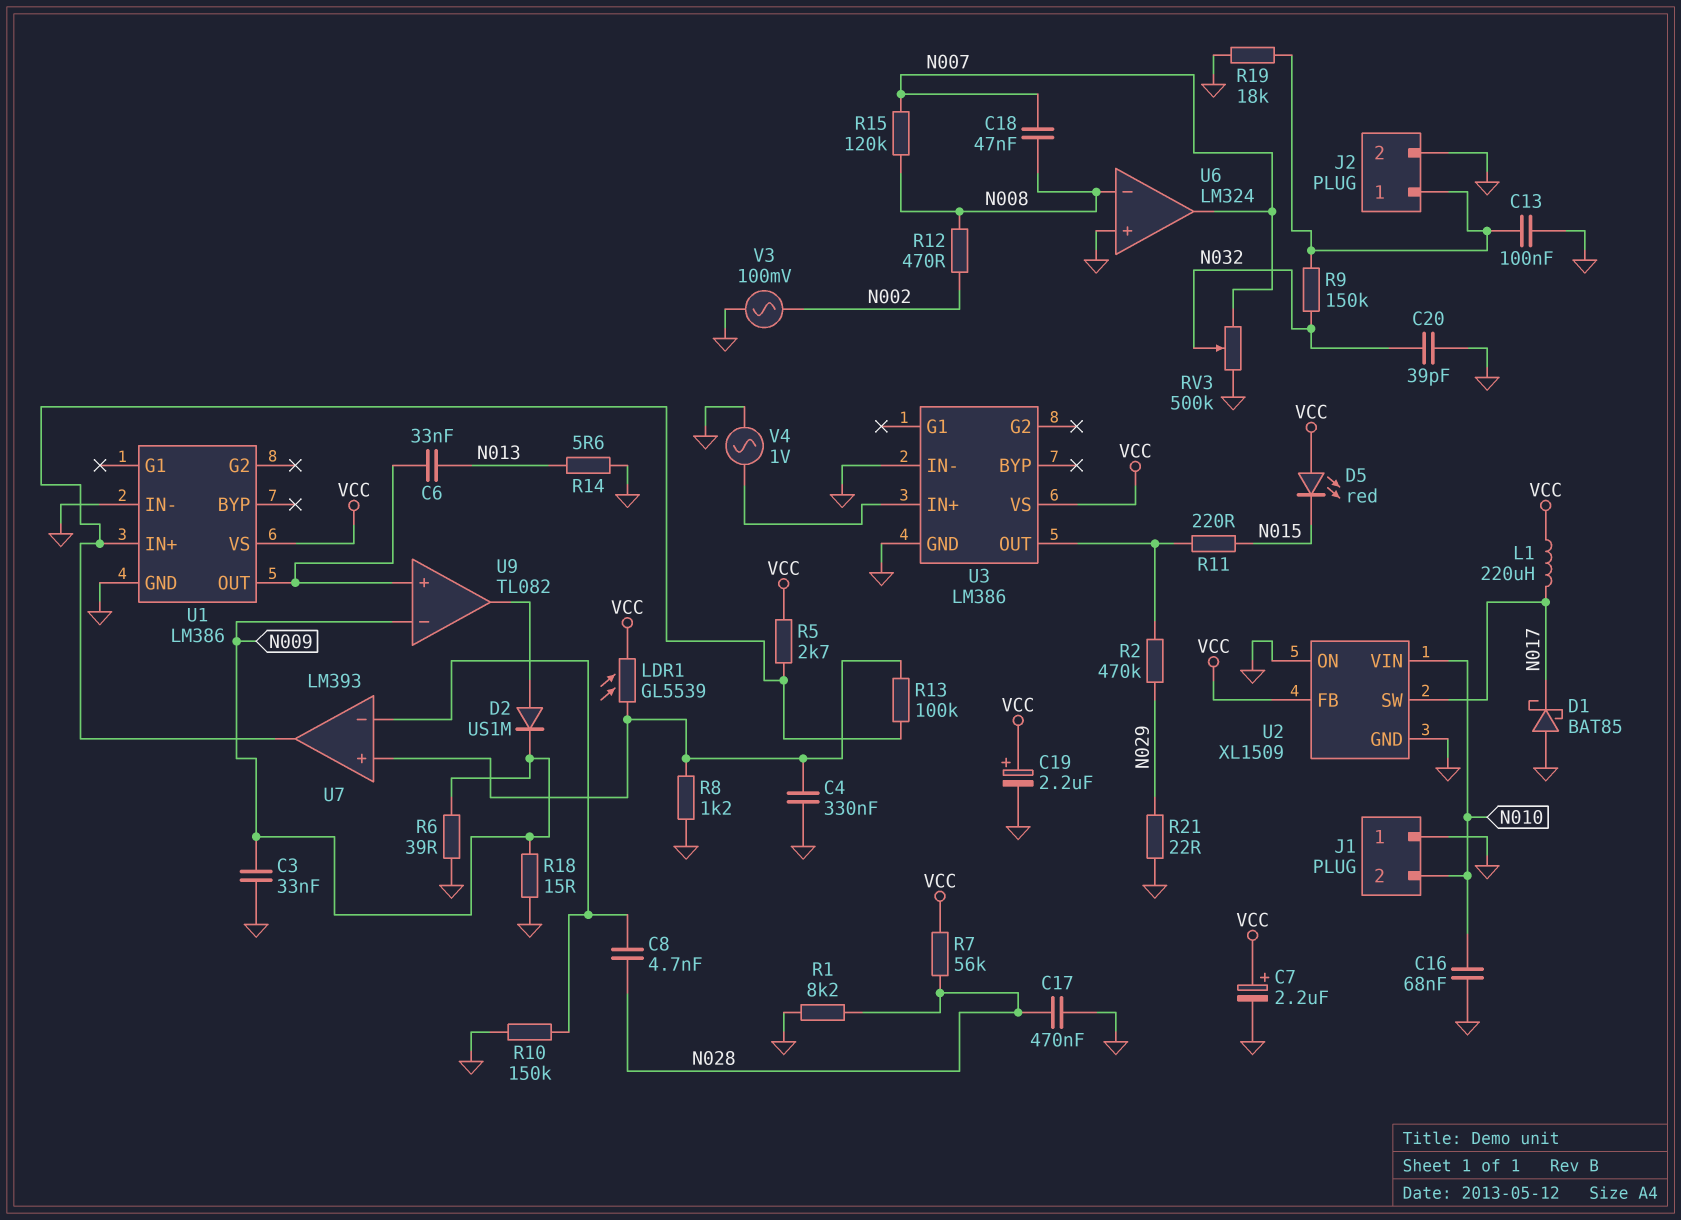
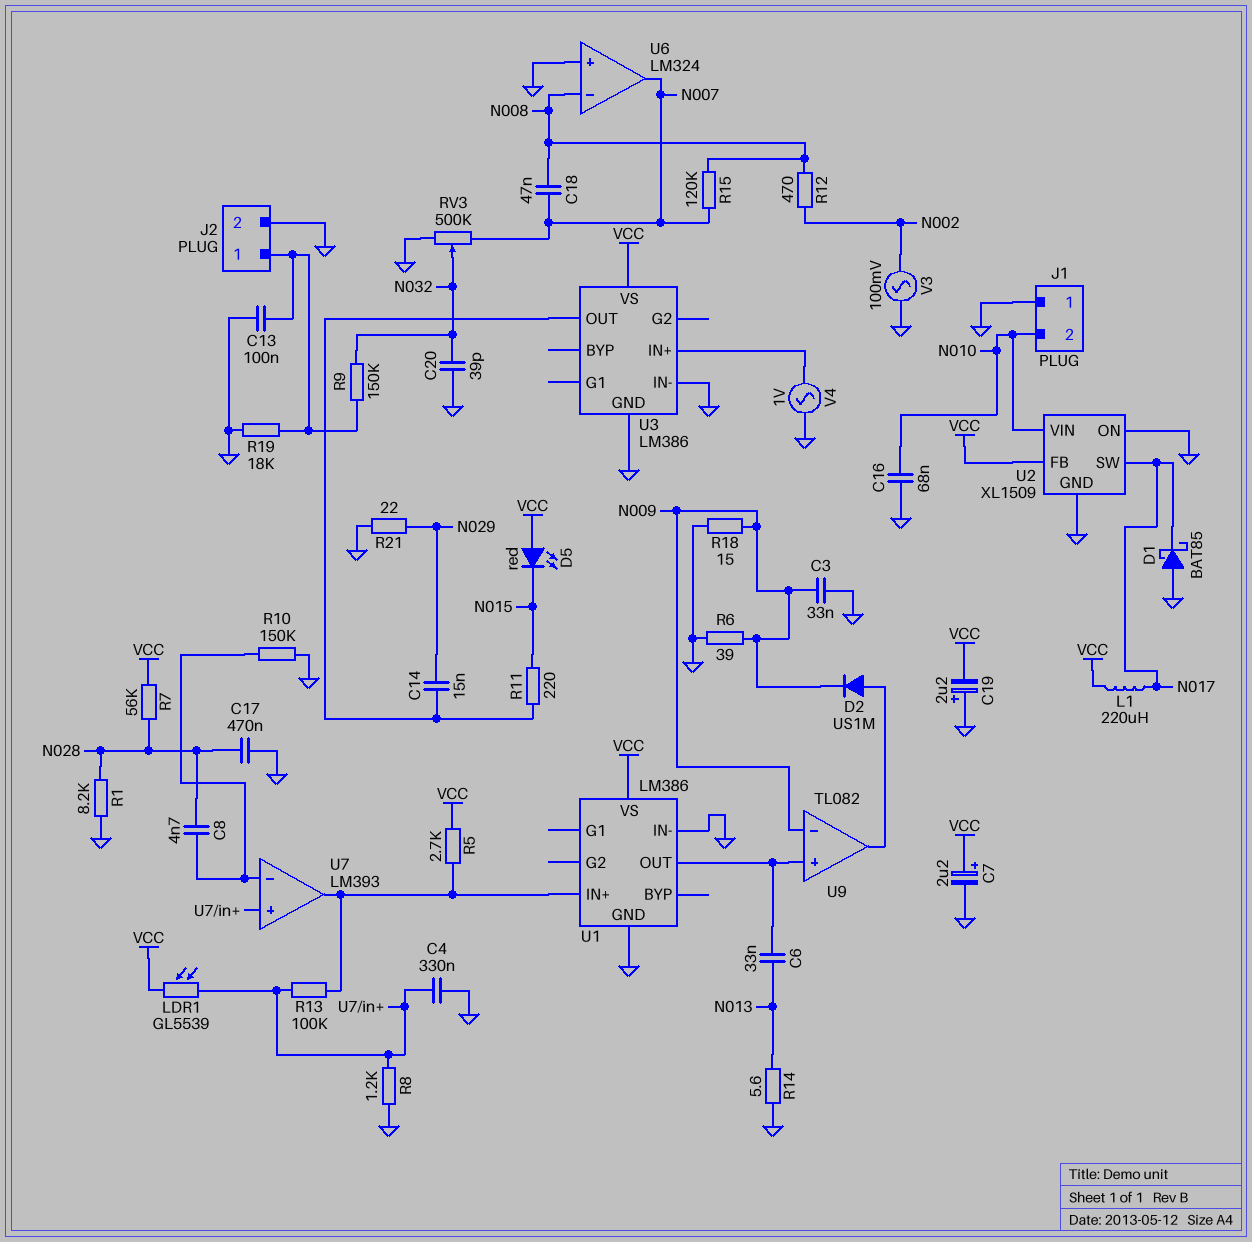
C14: none -> 15nF (N029, U3/OUT)
C19: 2.2uF (plus VCC, minus GND) -> 2.2uF (plus GND, minus VCC)
R2: 470k (N029, U3/OUT) -> none

